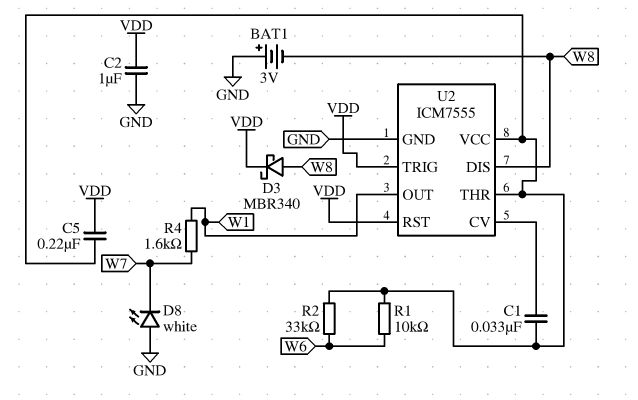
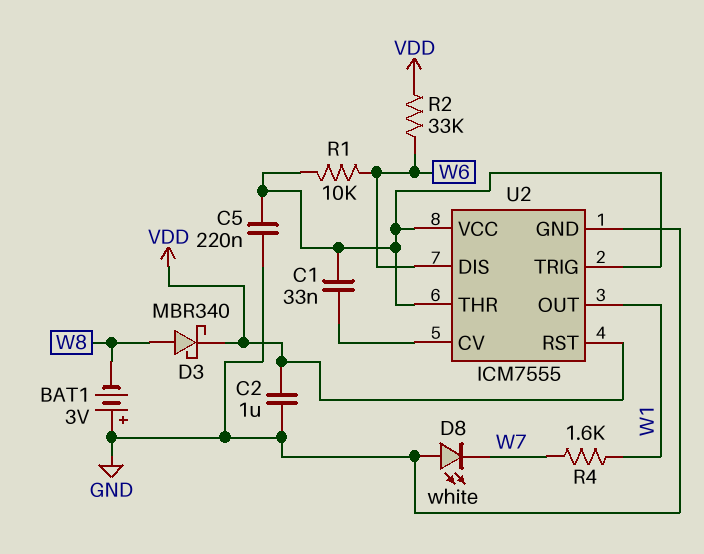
C5: 220nF (U2/THR, VDD) -> 220nF (GND, U2/THR)
R2: 33k (U2/THR, W6) -> 33k (VDD, W6)
U2 pin DIS: W8 -> W6
U2 pin TRIG: VDD -> U2/THR

